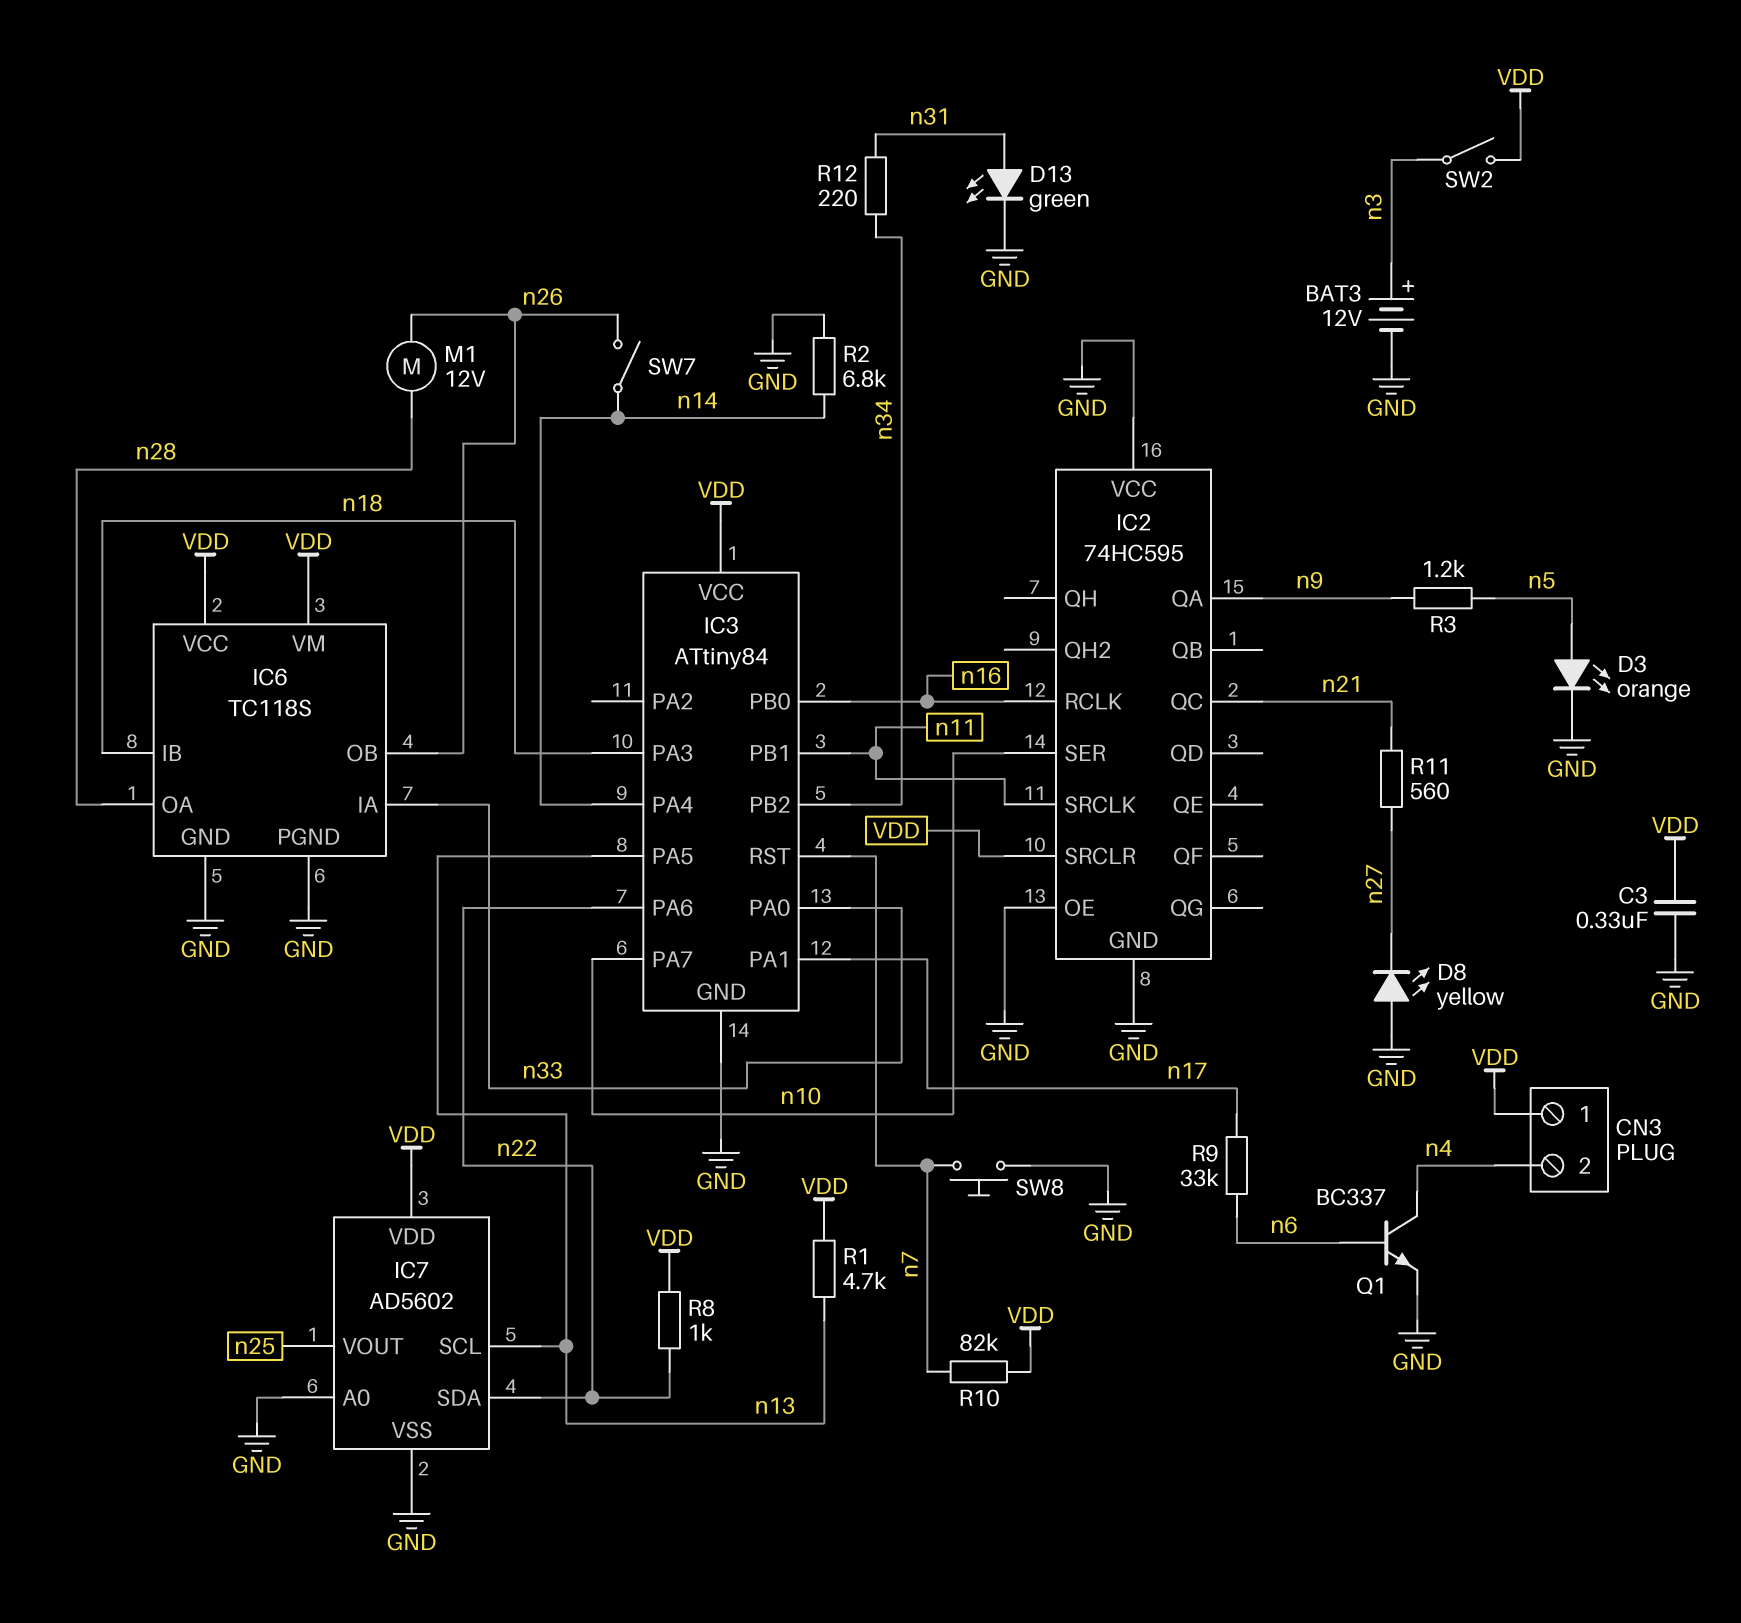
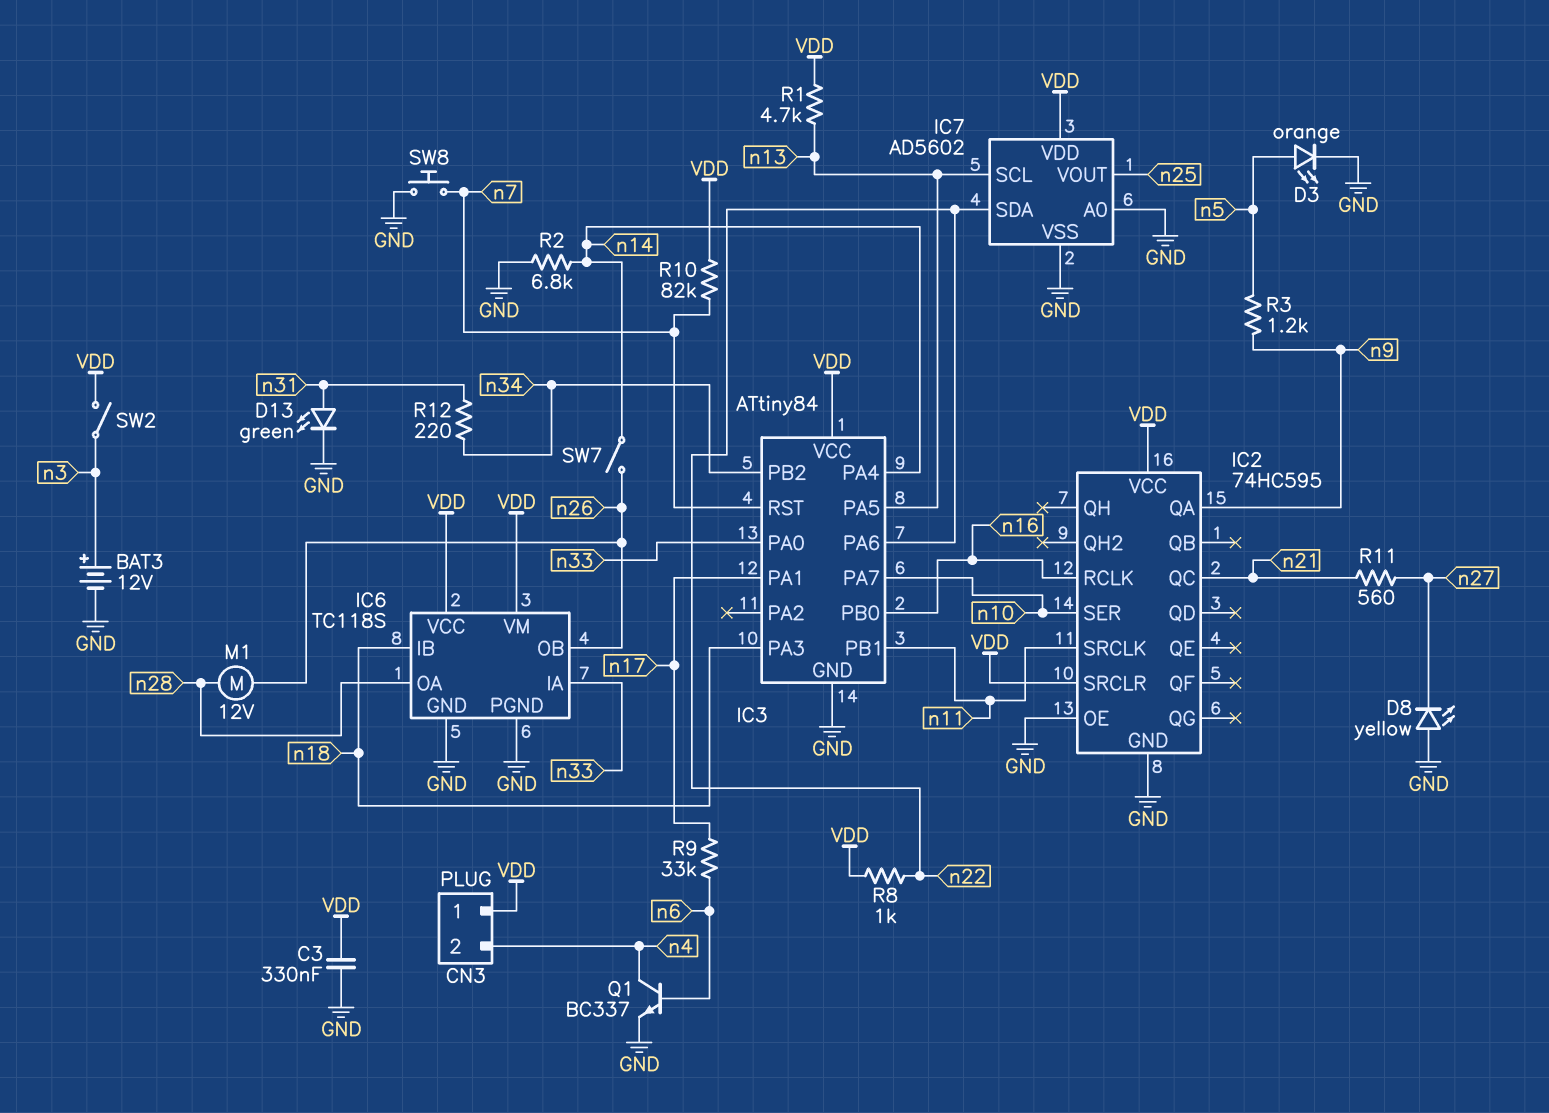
IC2 pin VCC: GND -> VDD

